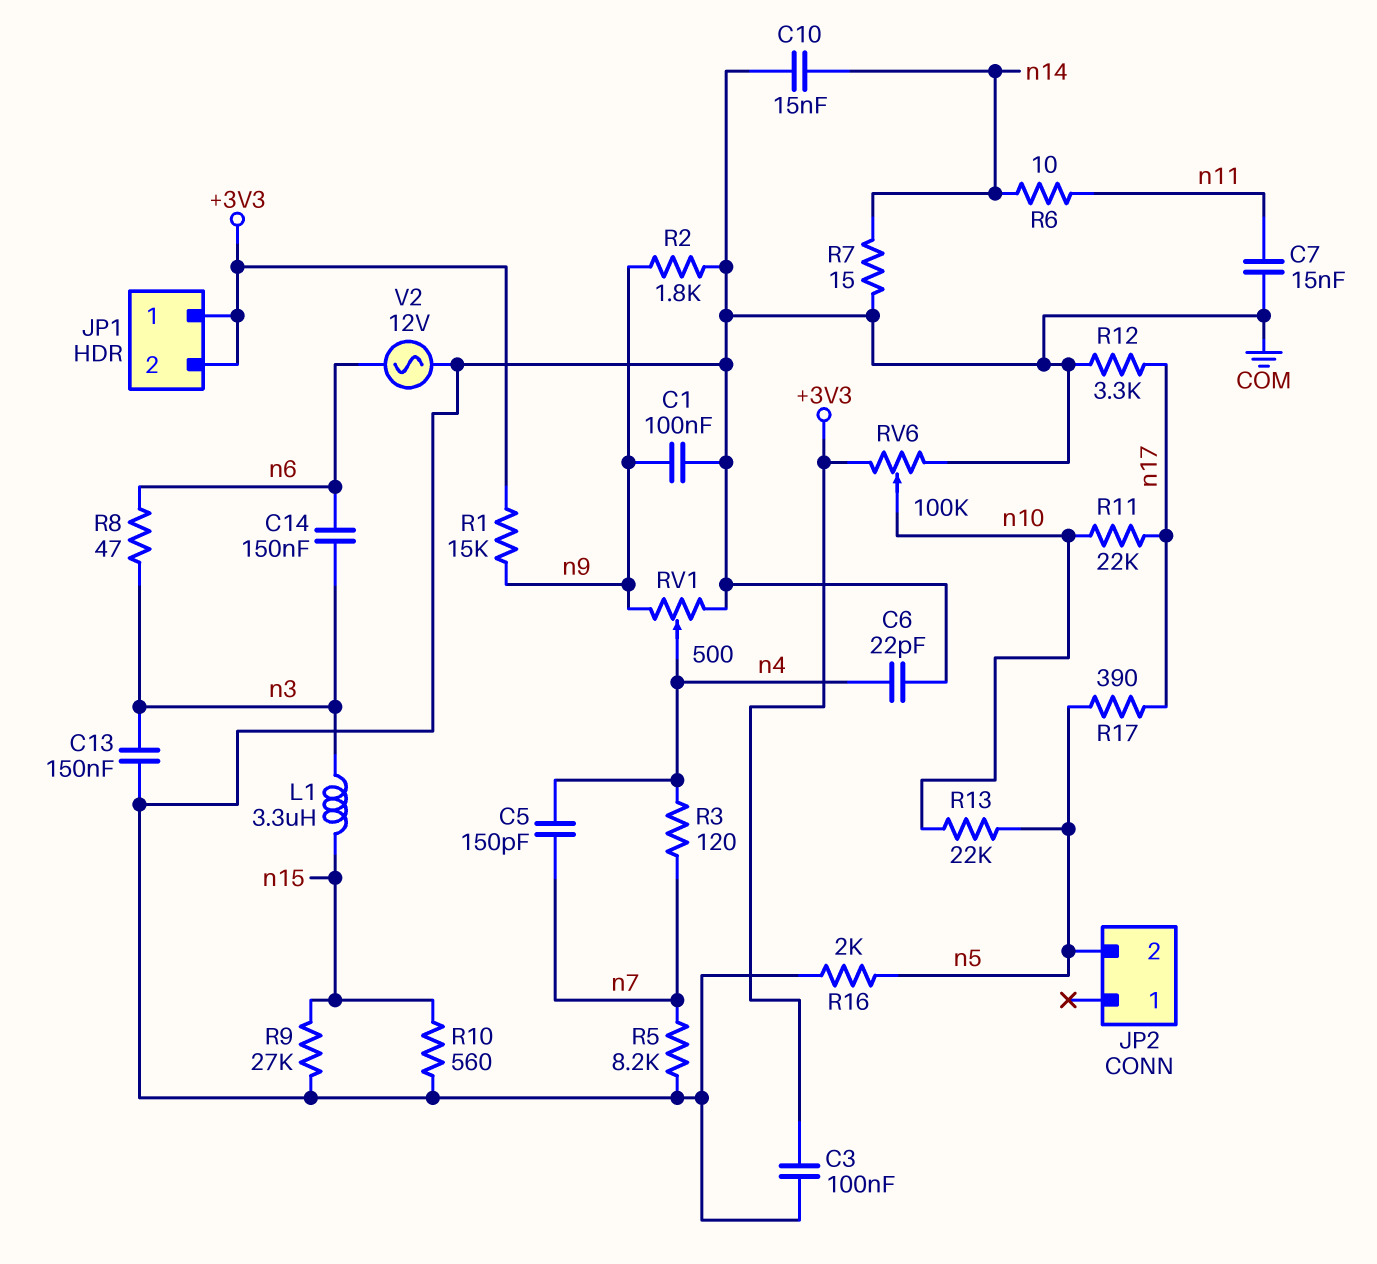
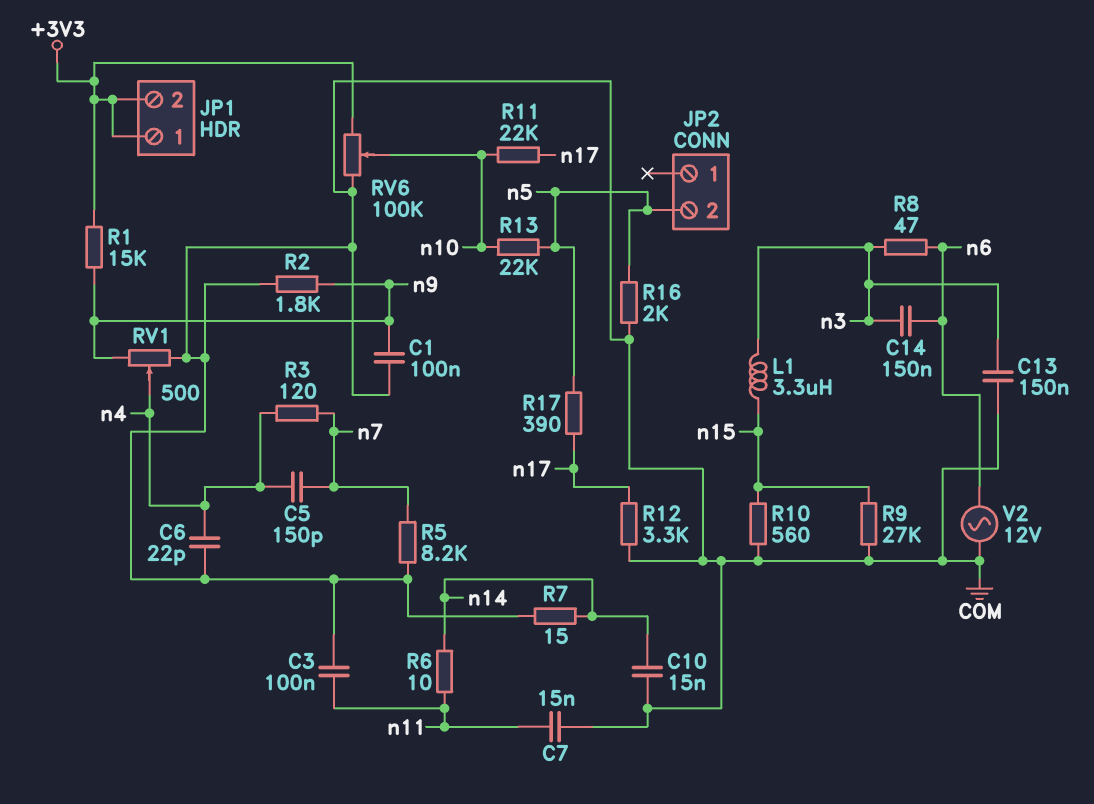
C3: 100nF (+3V3, COM) -> 100nF (COM, n11)

